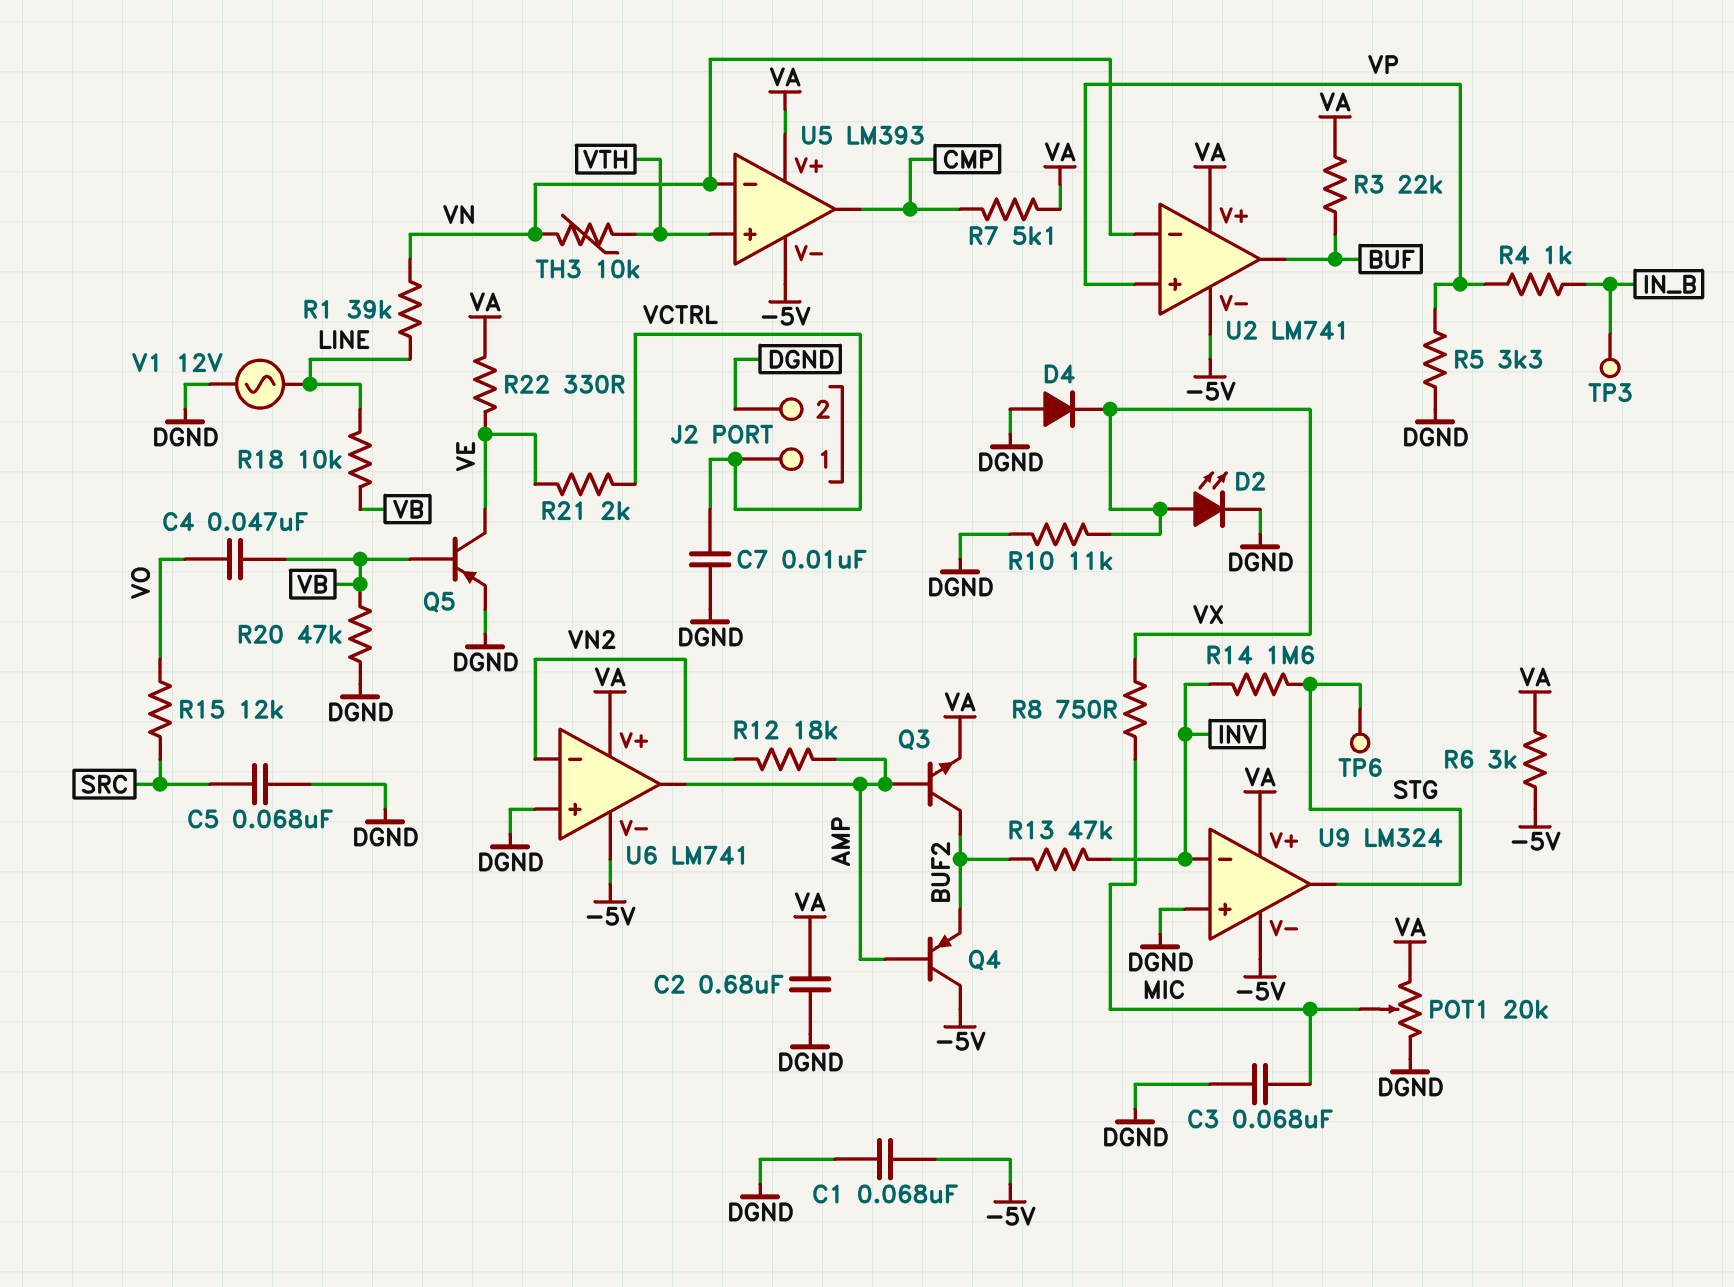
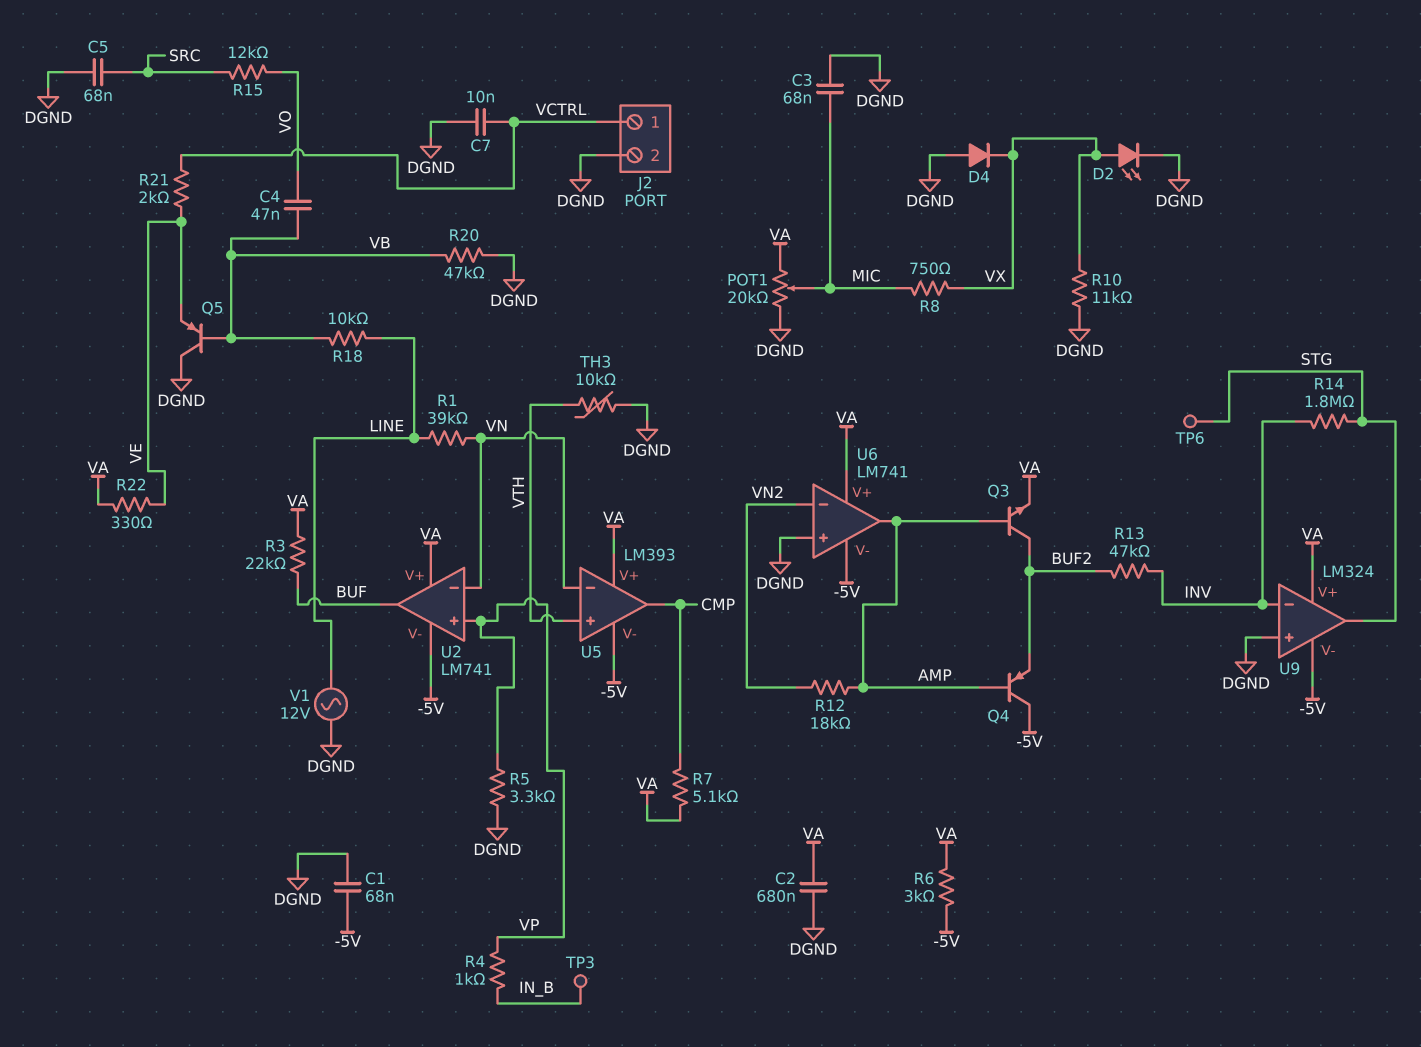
Q5: PNP (B VB, C VE, E DGND) -> PNP (B VB, C DGND, E VE)
R14: 1.6M (INV, STG) -> 1.8M (INV, STG)
TH3: 10k (VN, VTH) -> 10k (DGND, VTH)

